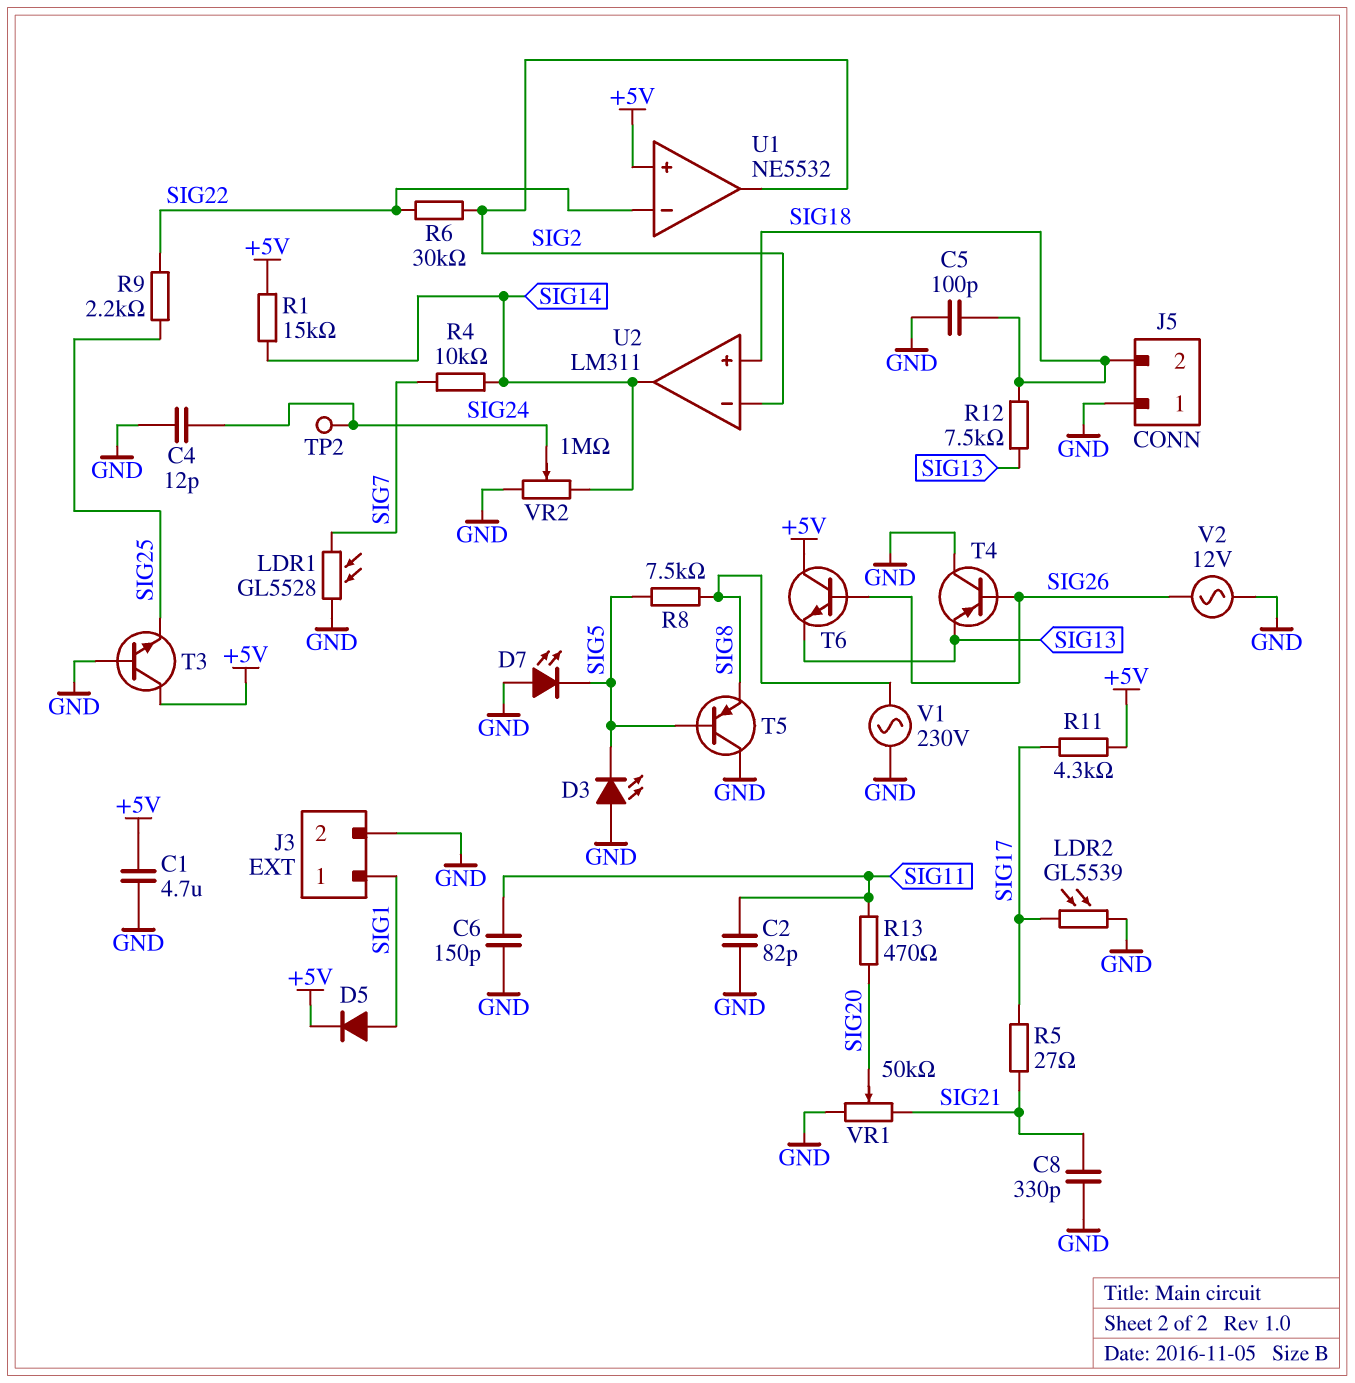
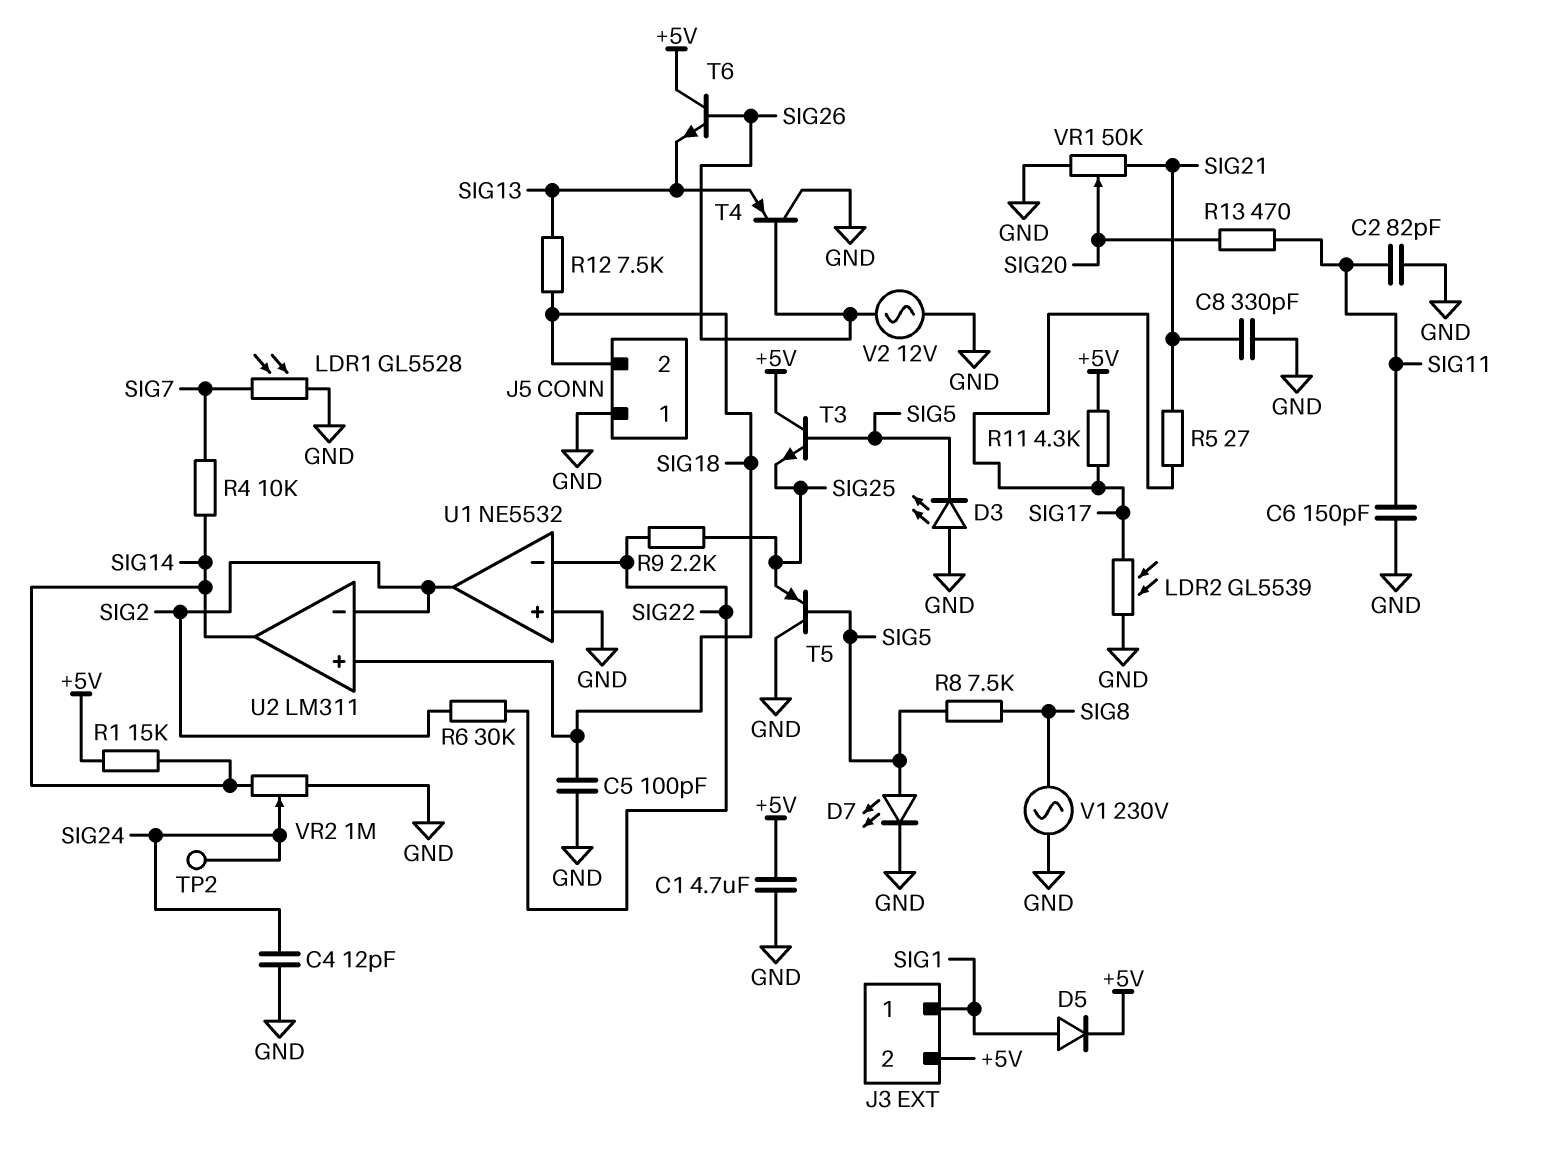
D7: LED (A GND, K SIG5) -> LED (A SIG5, K GND)
J3 pin 2: GND -> +5V
T3: NPN (B GND, C +5V, E SIG25) -> NPN (B SIG5, C +5V, E SIG25)
T5: PNP (B SIG5, C GND, E SIG8) -> PNP (B SIG5, C GND, E SIG25)
U1 pin in+: +5V -> GND

